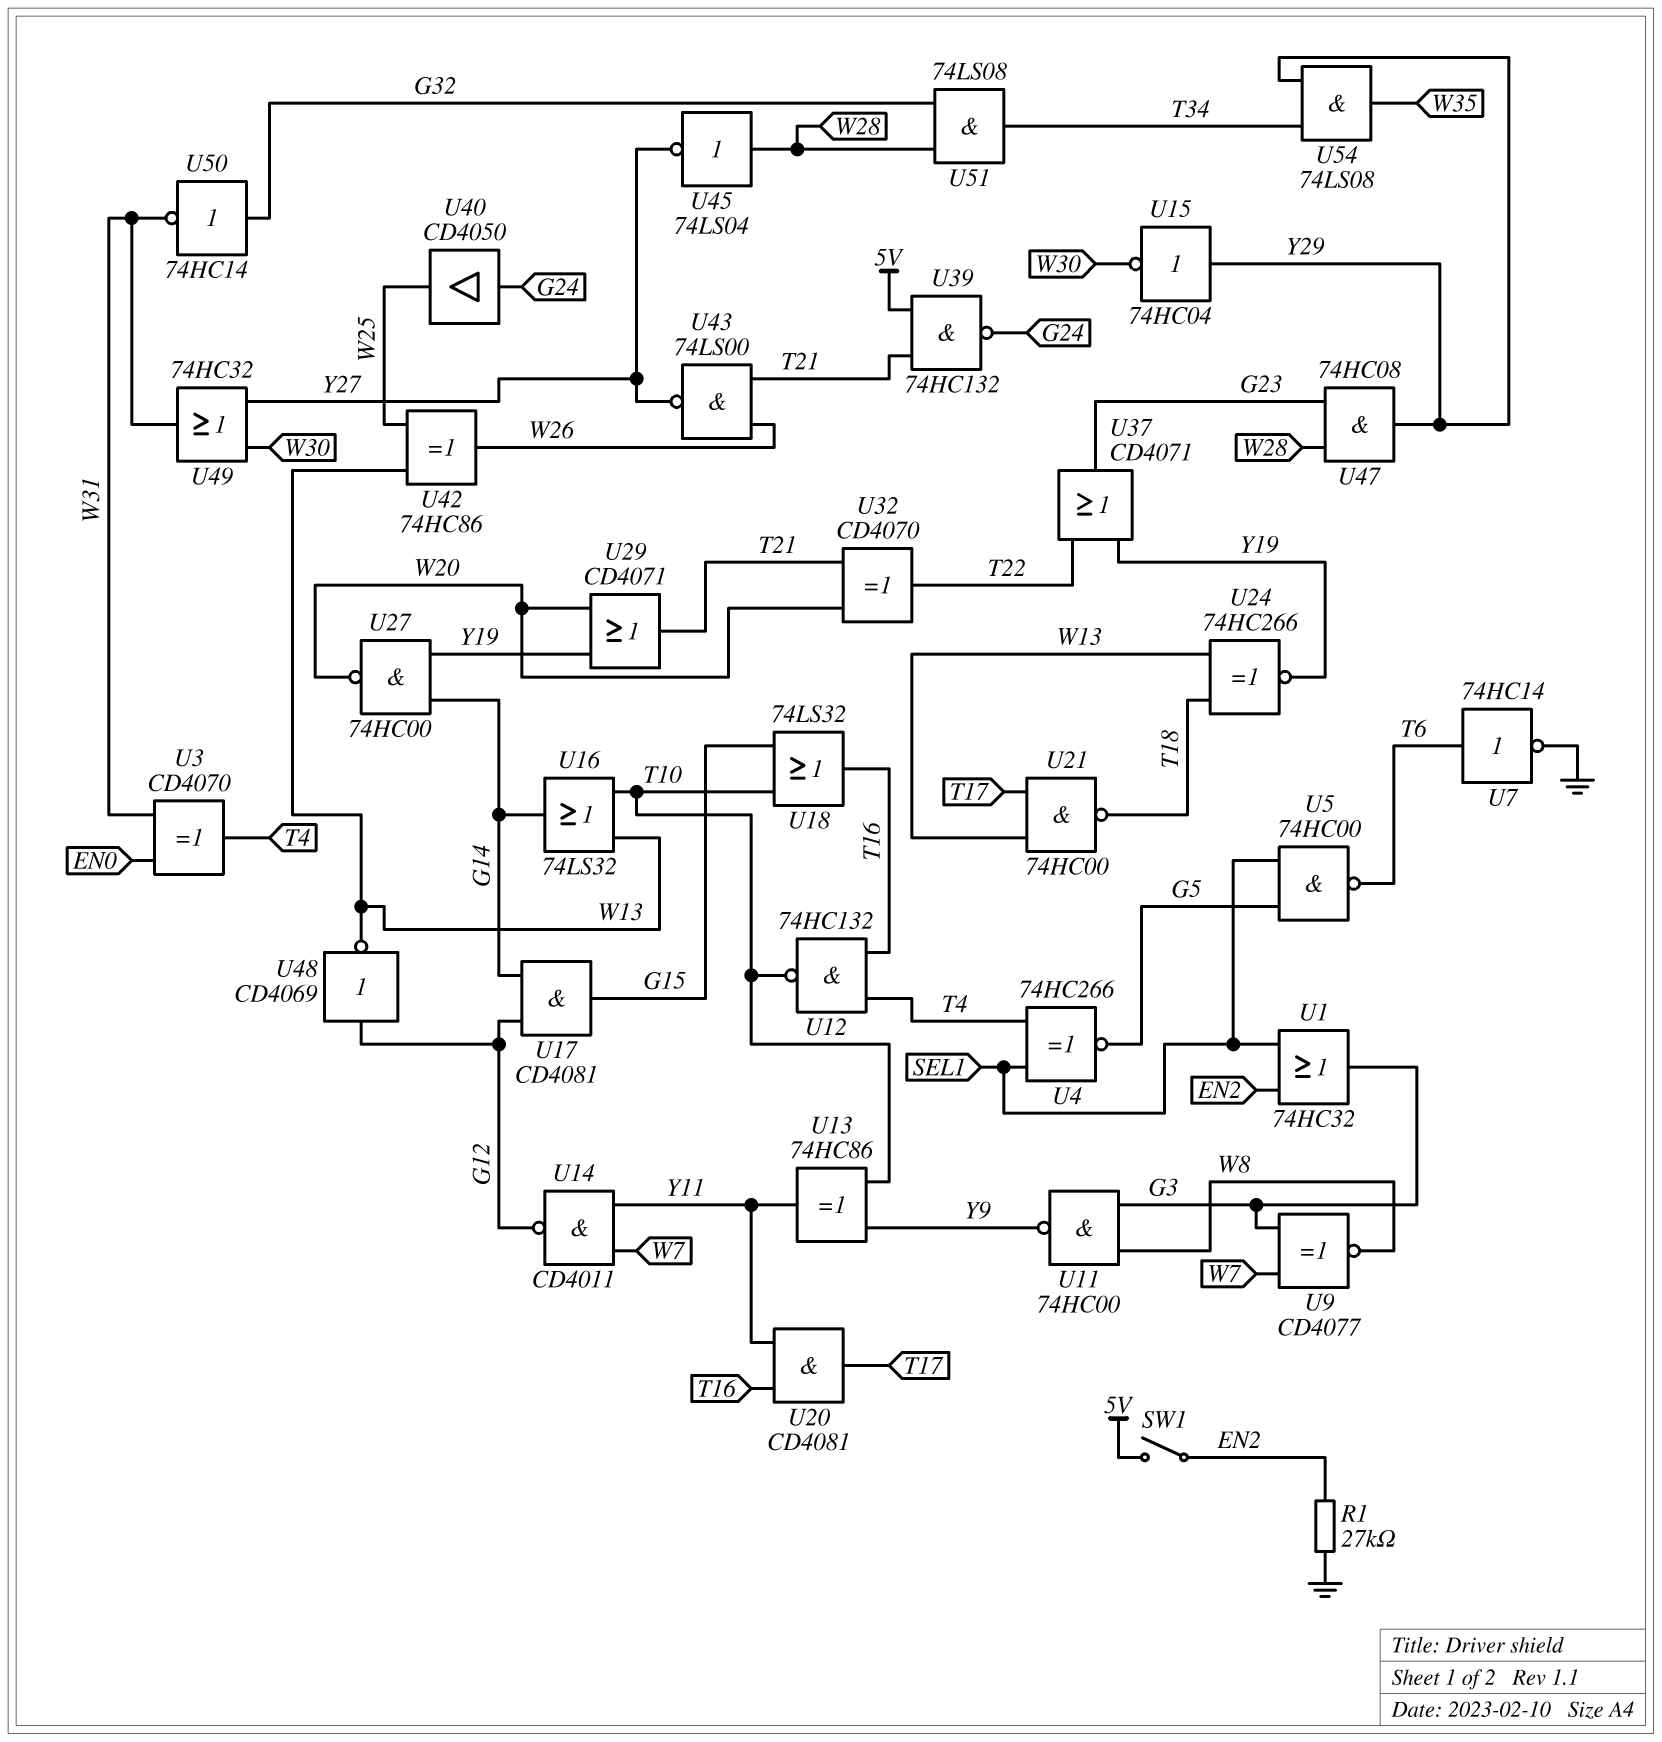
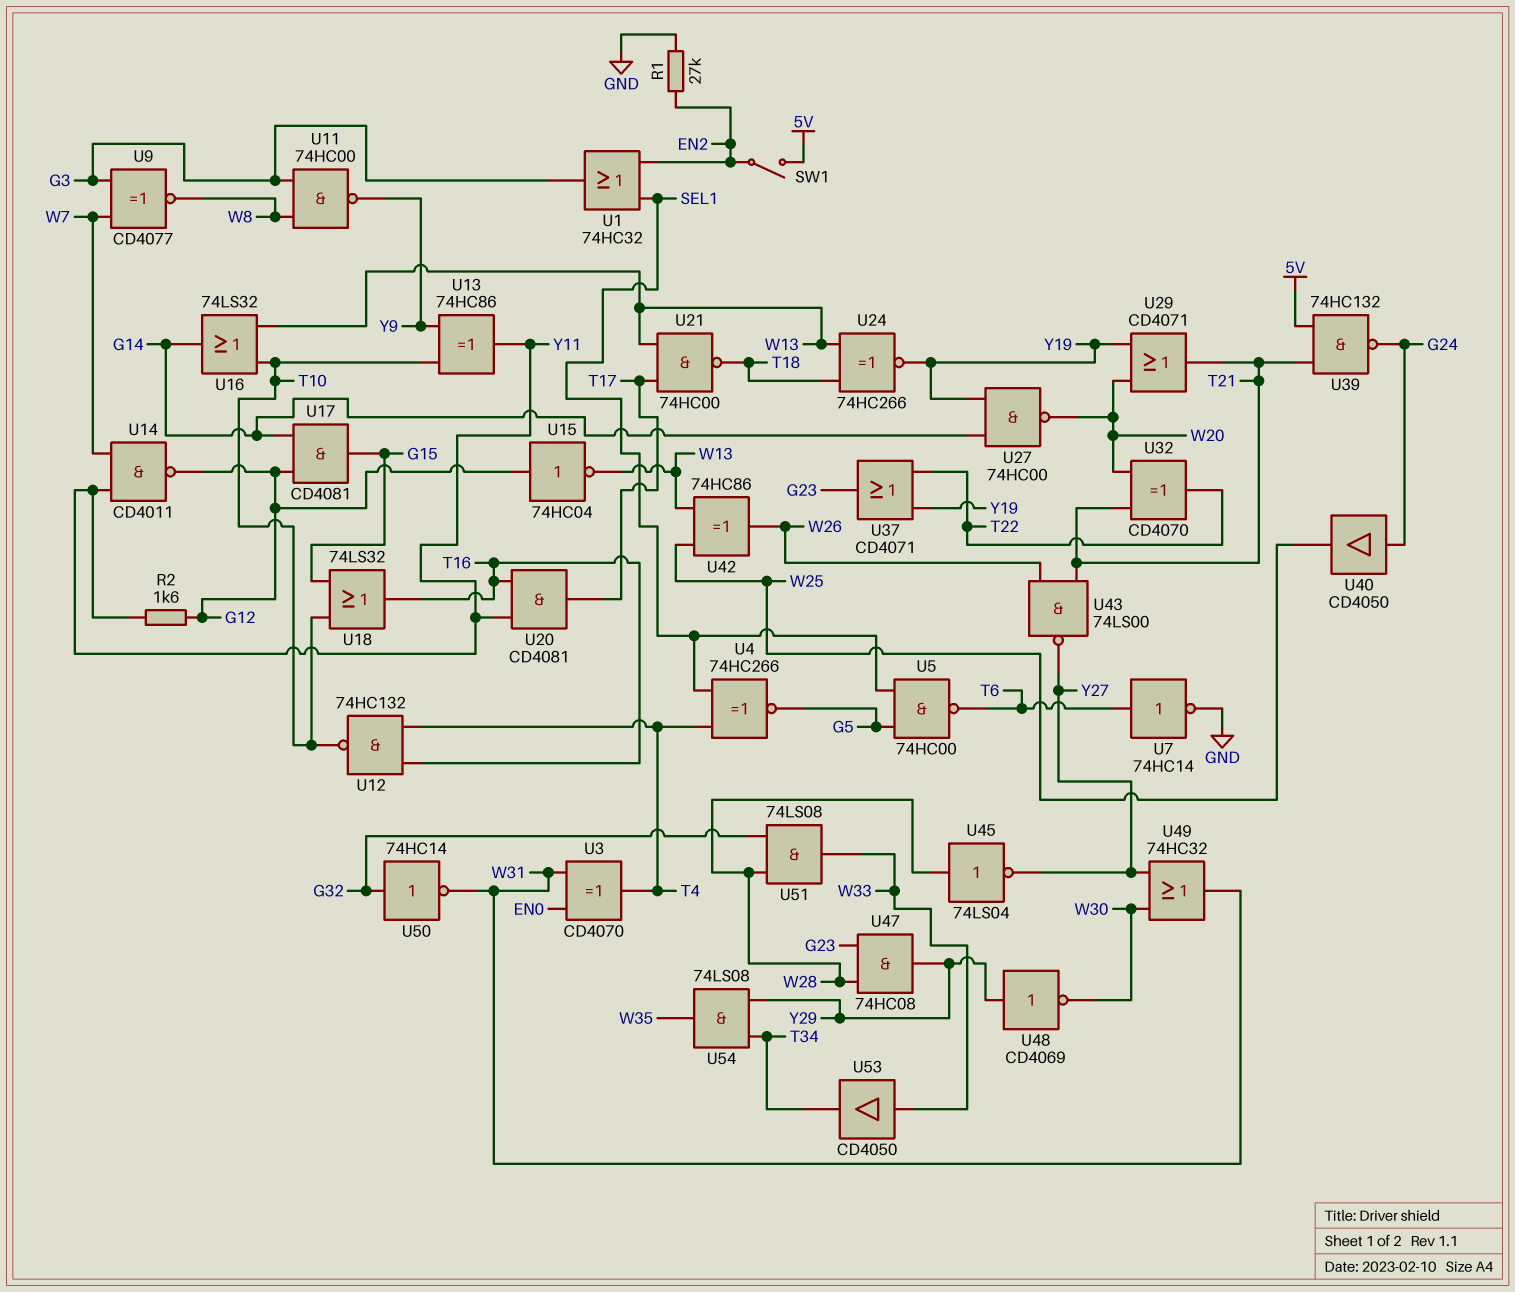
R2: none -> 1.6k (G12, Y11)
U15: NOT 74HC04 (in Y29, out W30) -> NOT 74HC04 (in G12, out W13)
U48: NOT CD4069 (in G12, out W13) -> NOT CD4069 (in Y29, out W30)
U51: AND 74LS08 (in G32, in W28, out T34) -> AND 74LS08 (in G32, in W28, out W33)
U53: none -> buffer CD4050 (in W33, out T34)

